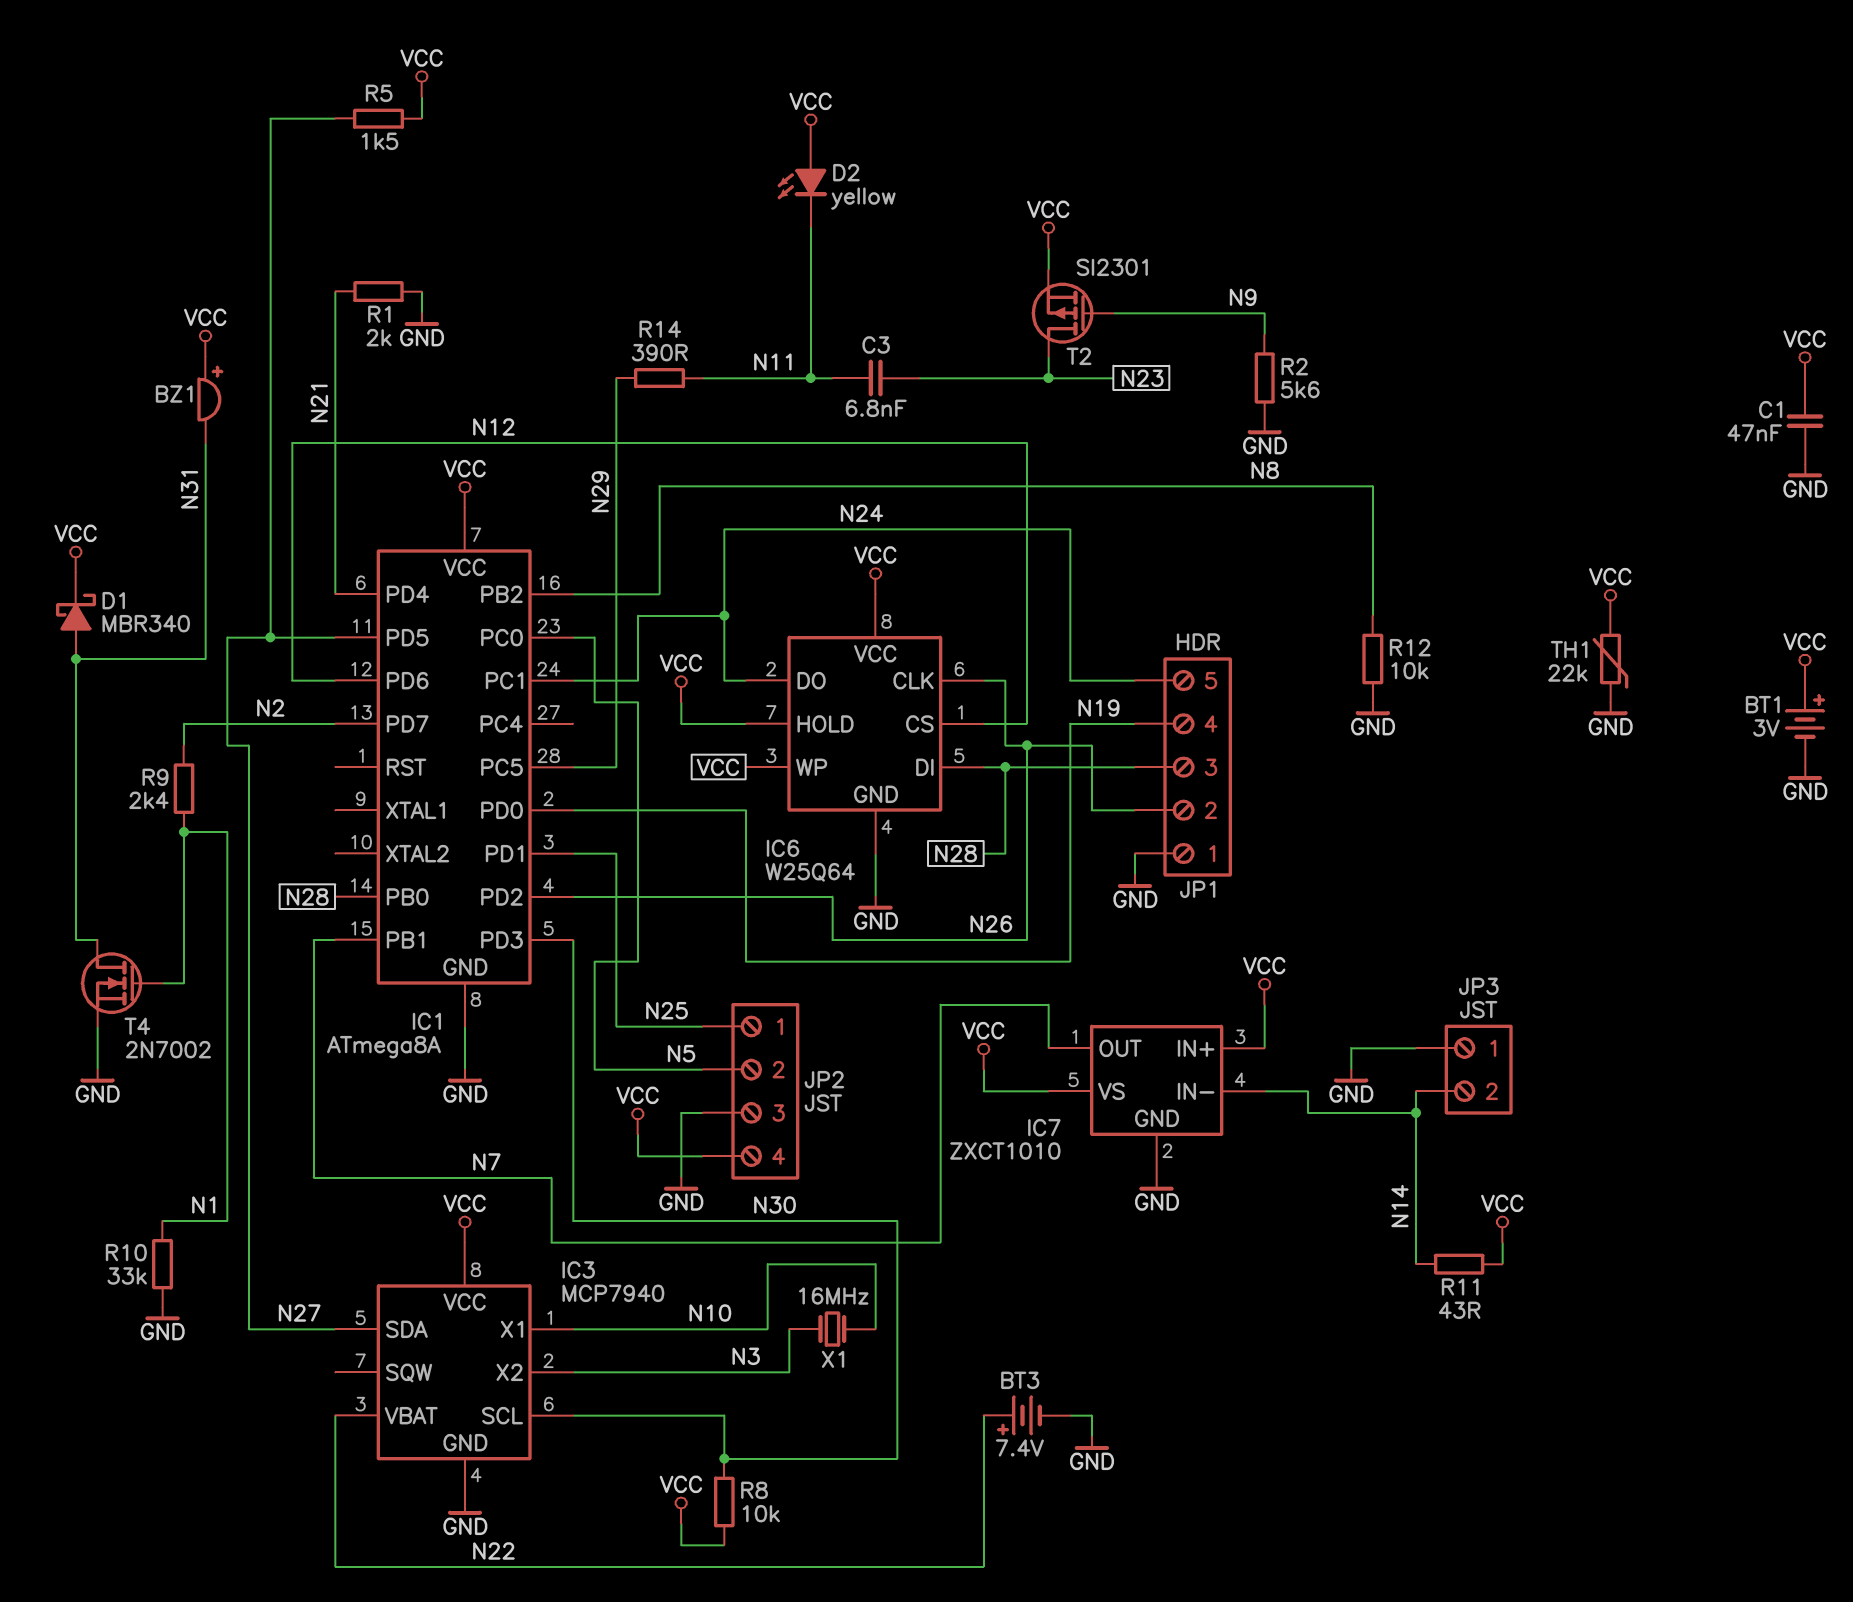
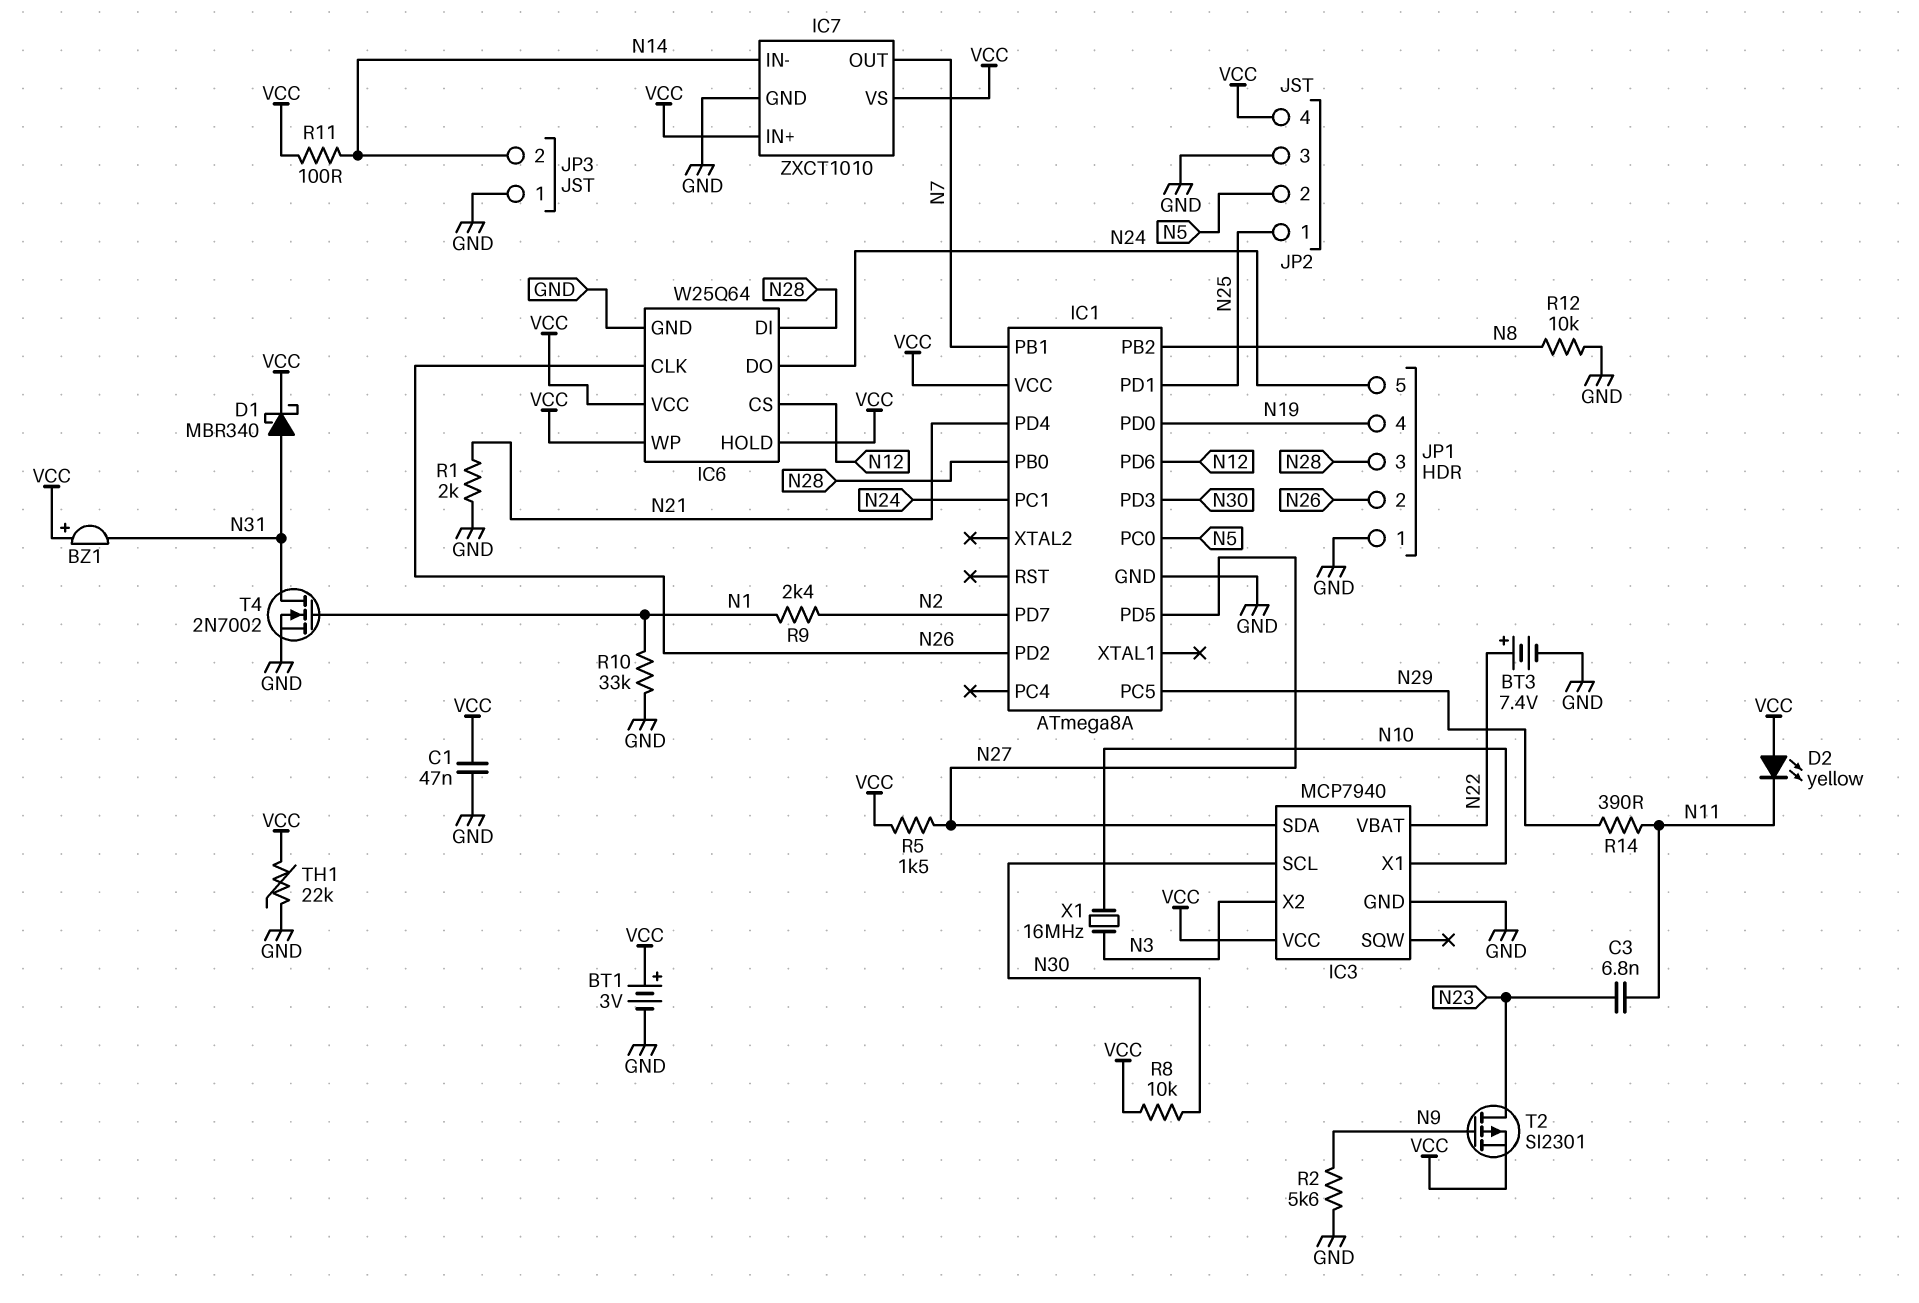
R11: 43 (N14, VCC) -> 100 (N14, VCC)

